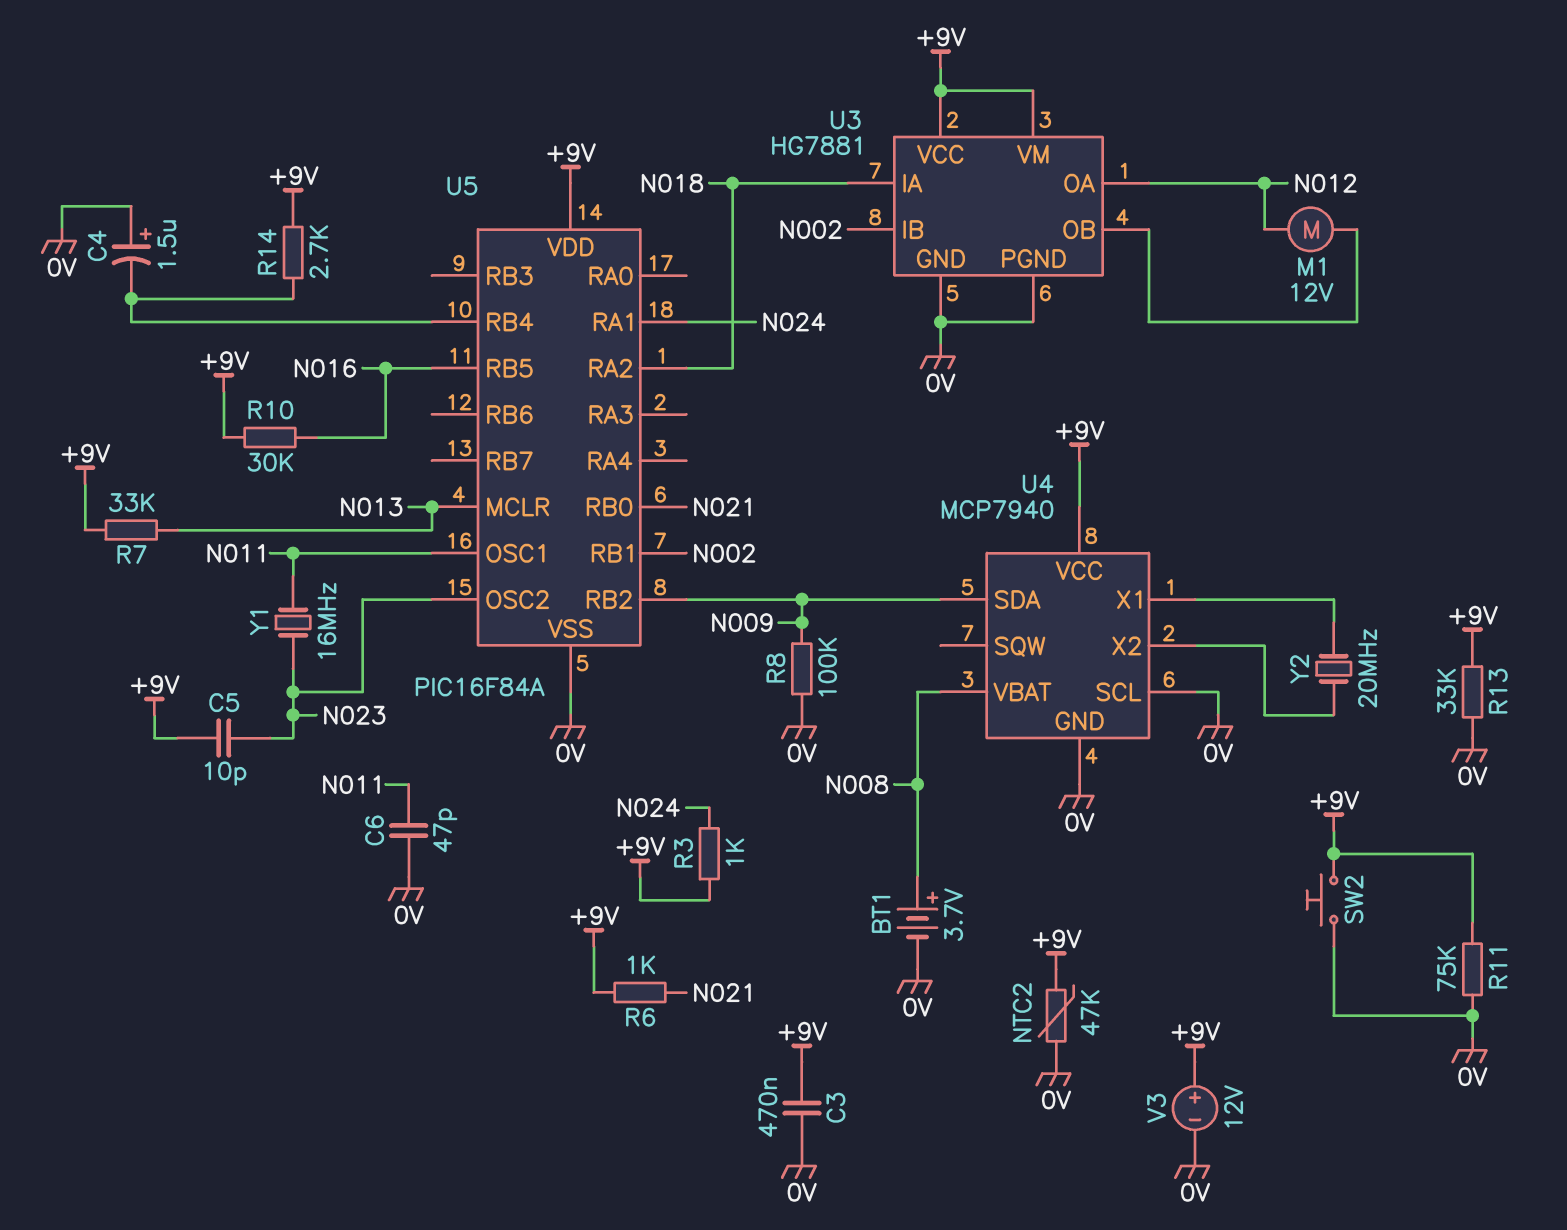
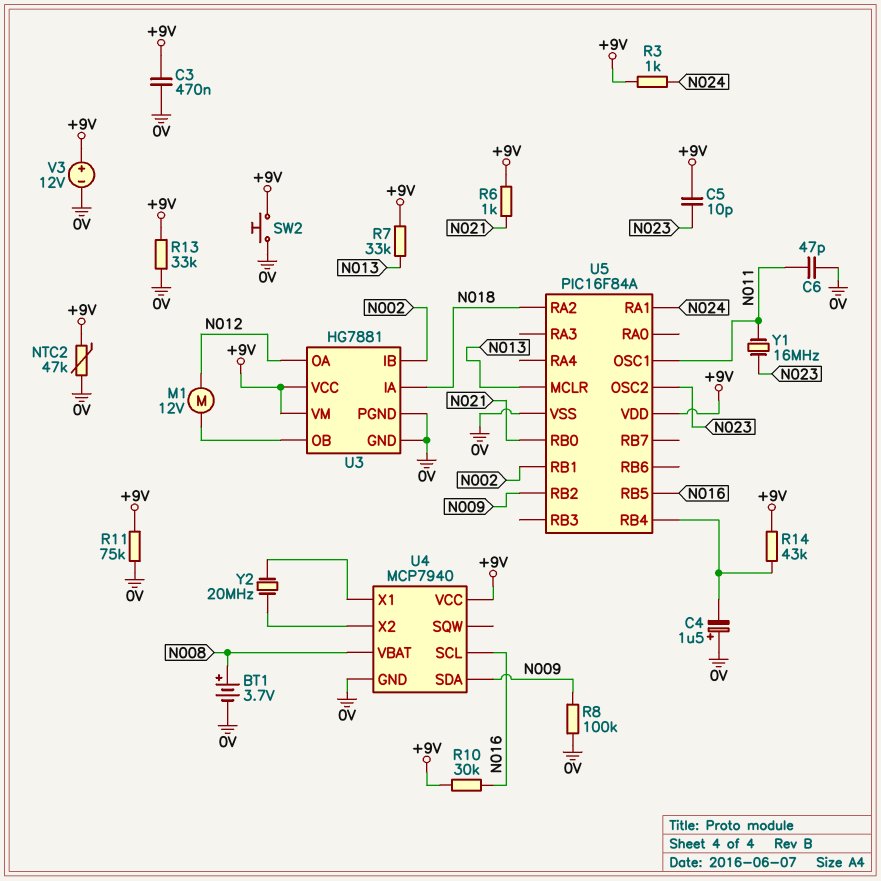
R14: 2.7k (+9V, U5/RB4) -> 43k (+9V, U5/RB4)
U4 pin SCL: 0V -> N016

